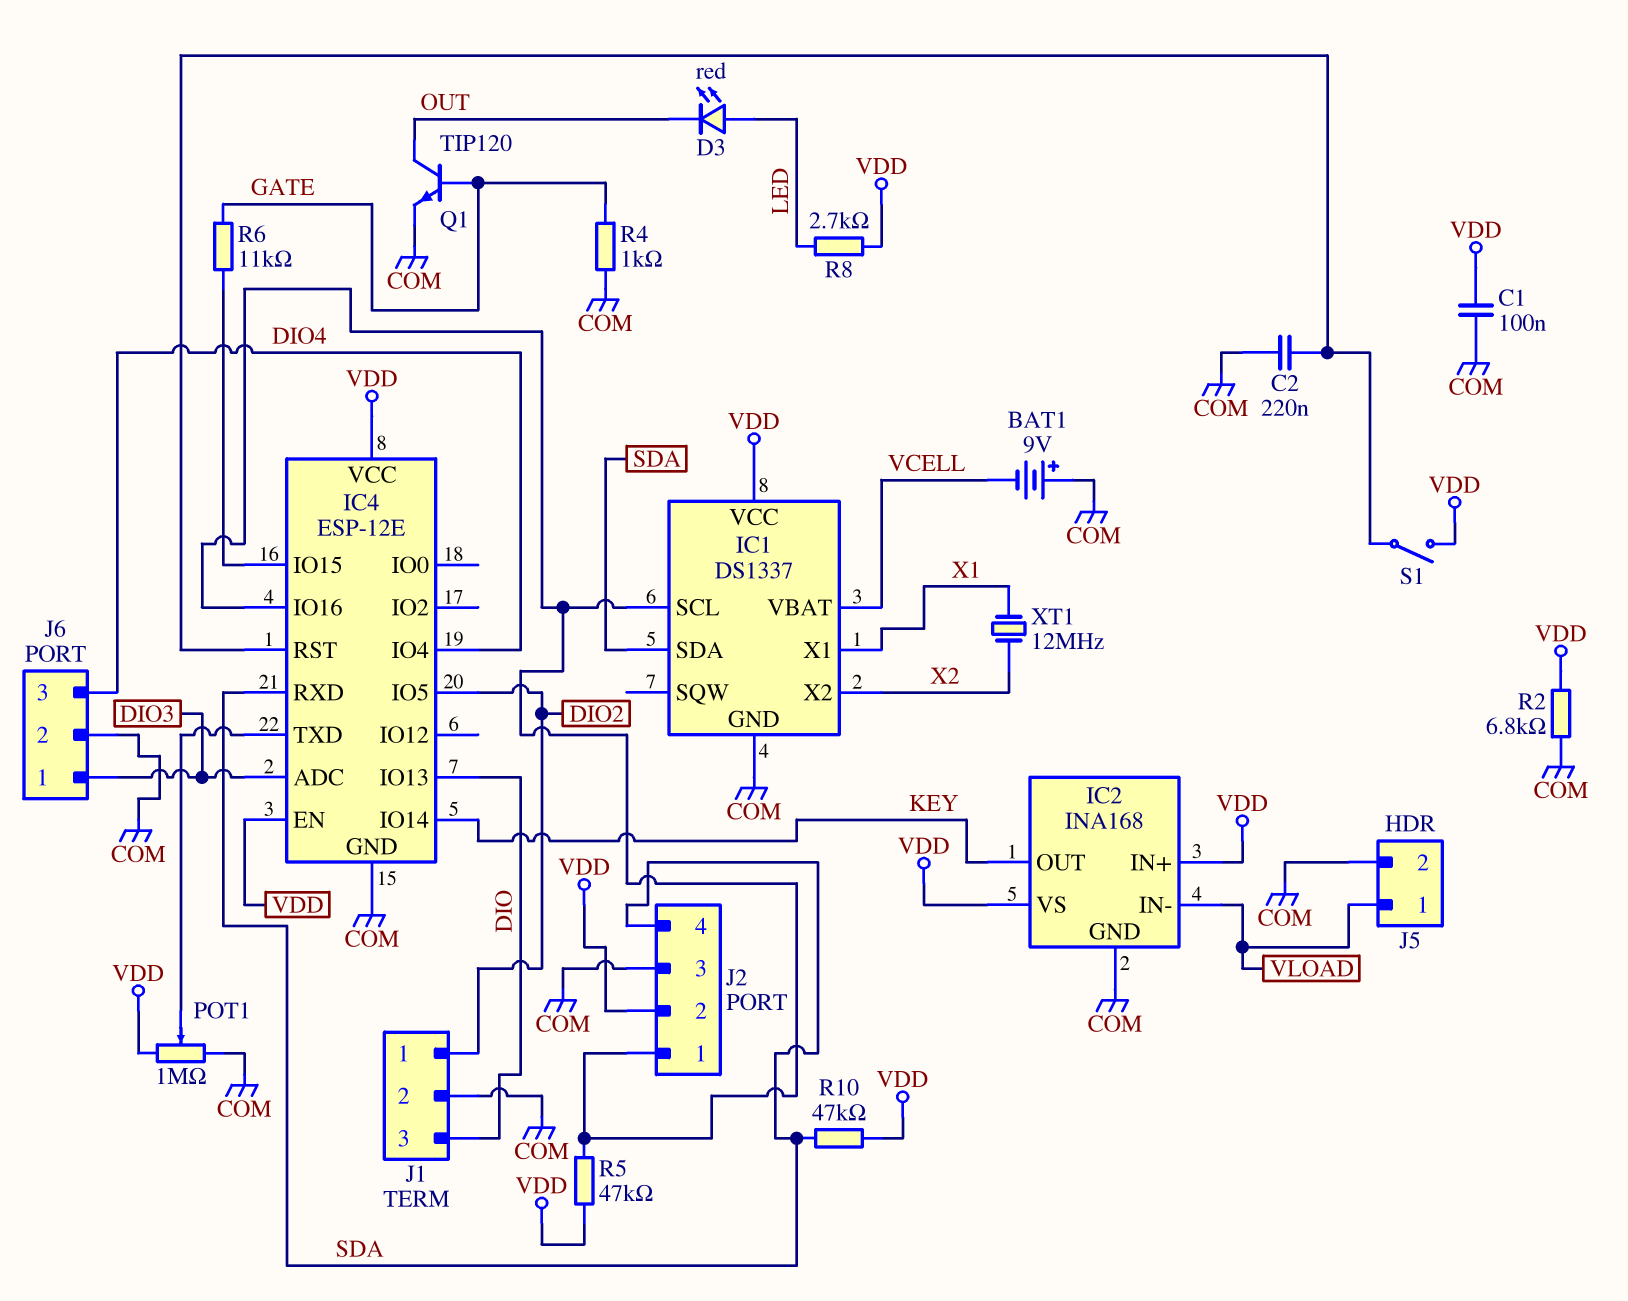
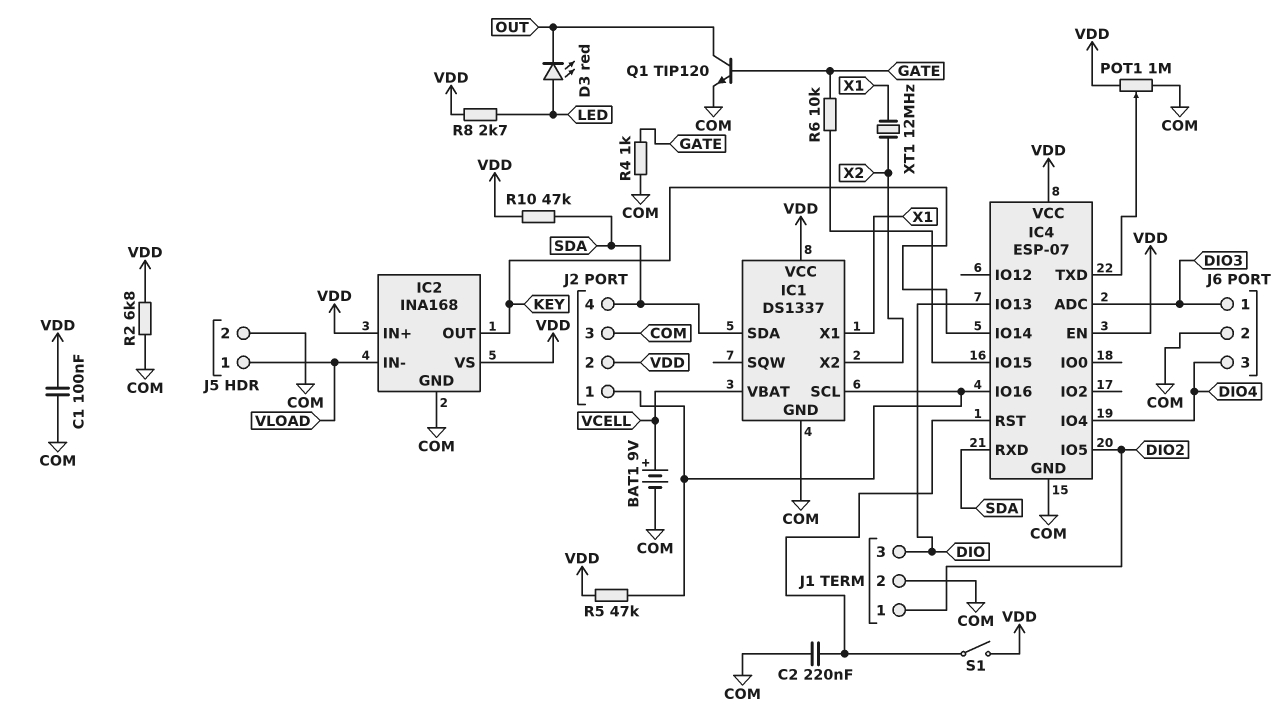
BAT1: 9V (plus COM, minus VCELL) -> 9V (plus VCELL, minus COM)
IC4: ESP-12E -> ESP-07
R6: 11k (GATE, IC4/IO15) -> 10k (GATE, IC4/IO15)

